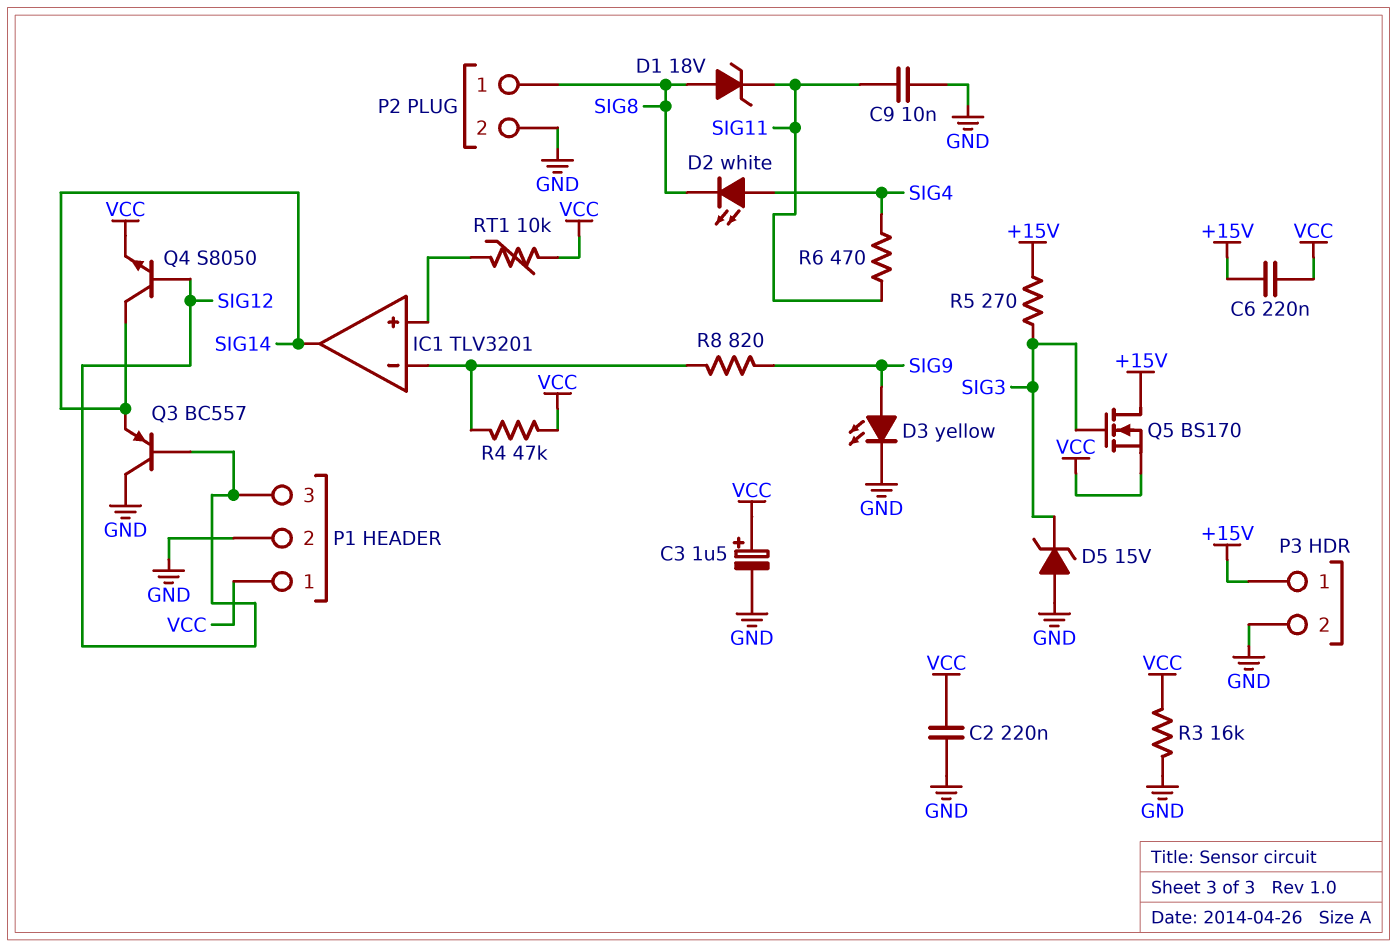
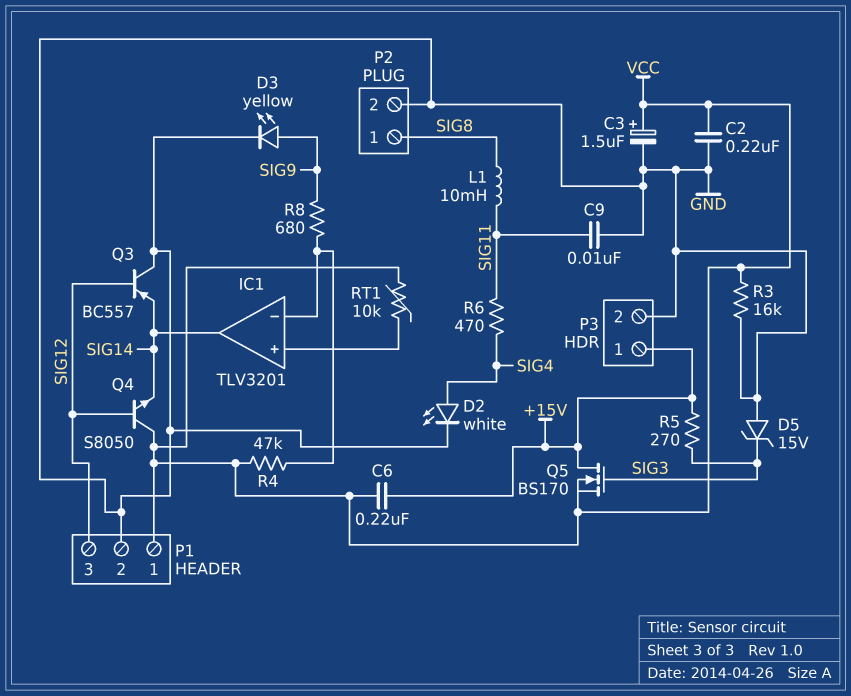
D1: zener 18V (A SIG8, K SIG11) -> none
D2: LED white (A SIG4, K SIG8) -> LED white (A SIG4, K GND)
L1: none -> 10mH (SIG8, SIG11)
Q4: NPN S8050 (B SIG12, C SIG14, E VCC) -> NPN S8050 (B SIG12, C VCC, E SIG14)
R8: 820 (IC1/in-, SIG9) -> 680 (IC1/in-, SIG9)

